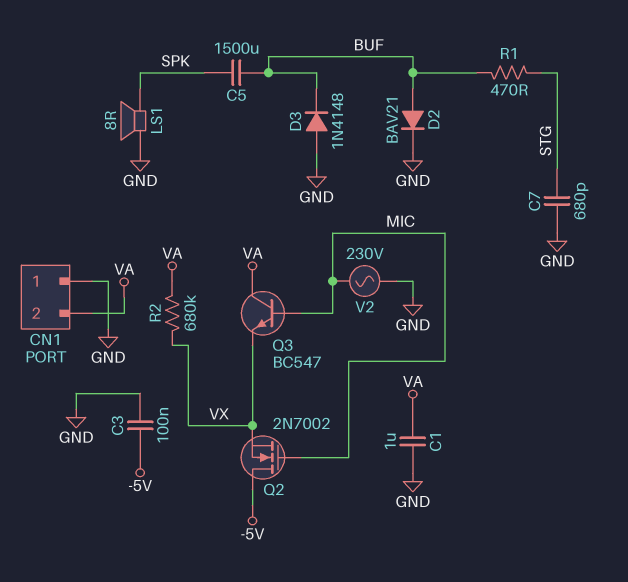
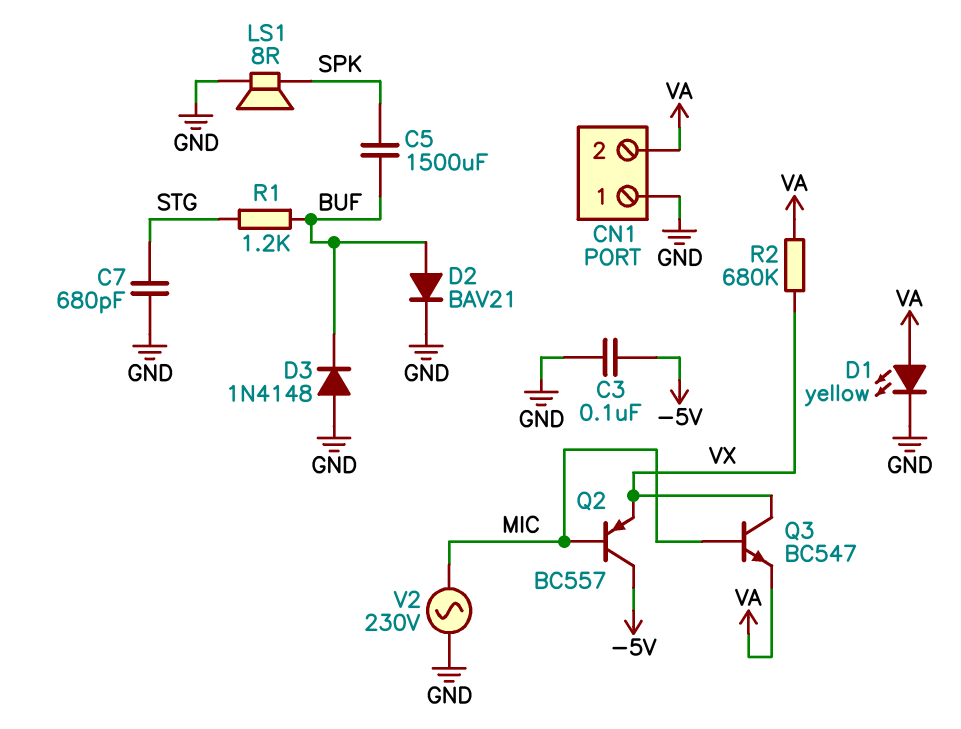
C1: 1uF (GND, VA) -> none
D1: none -> LED yellow (A VA, K GND)
Q2: NMOS 2N7002 (G MIC, D -5V, S VX) -> PNP BC557 (B MIC, C -5V, E VX)
Q3: NPN BC547 (B MIC, C VA, E VX) -> NPN BC547 (B MIC, C VX, E VA)
R1: 470 (BUF, STG) -> 1.2k (BUF, STG)

